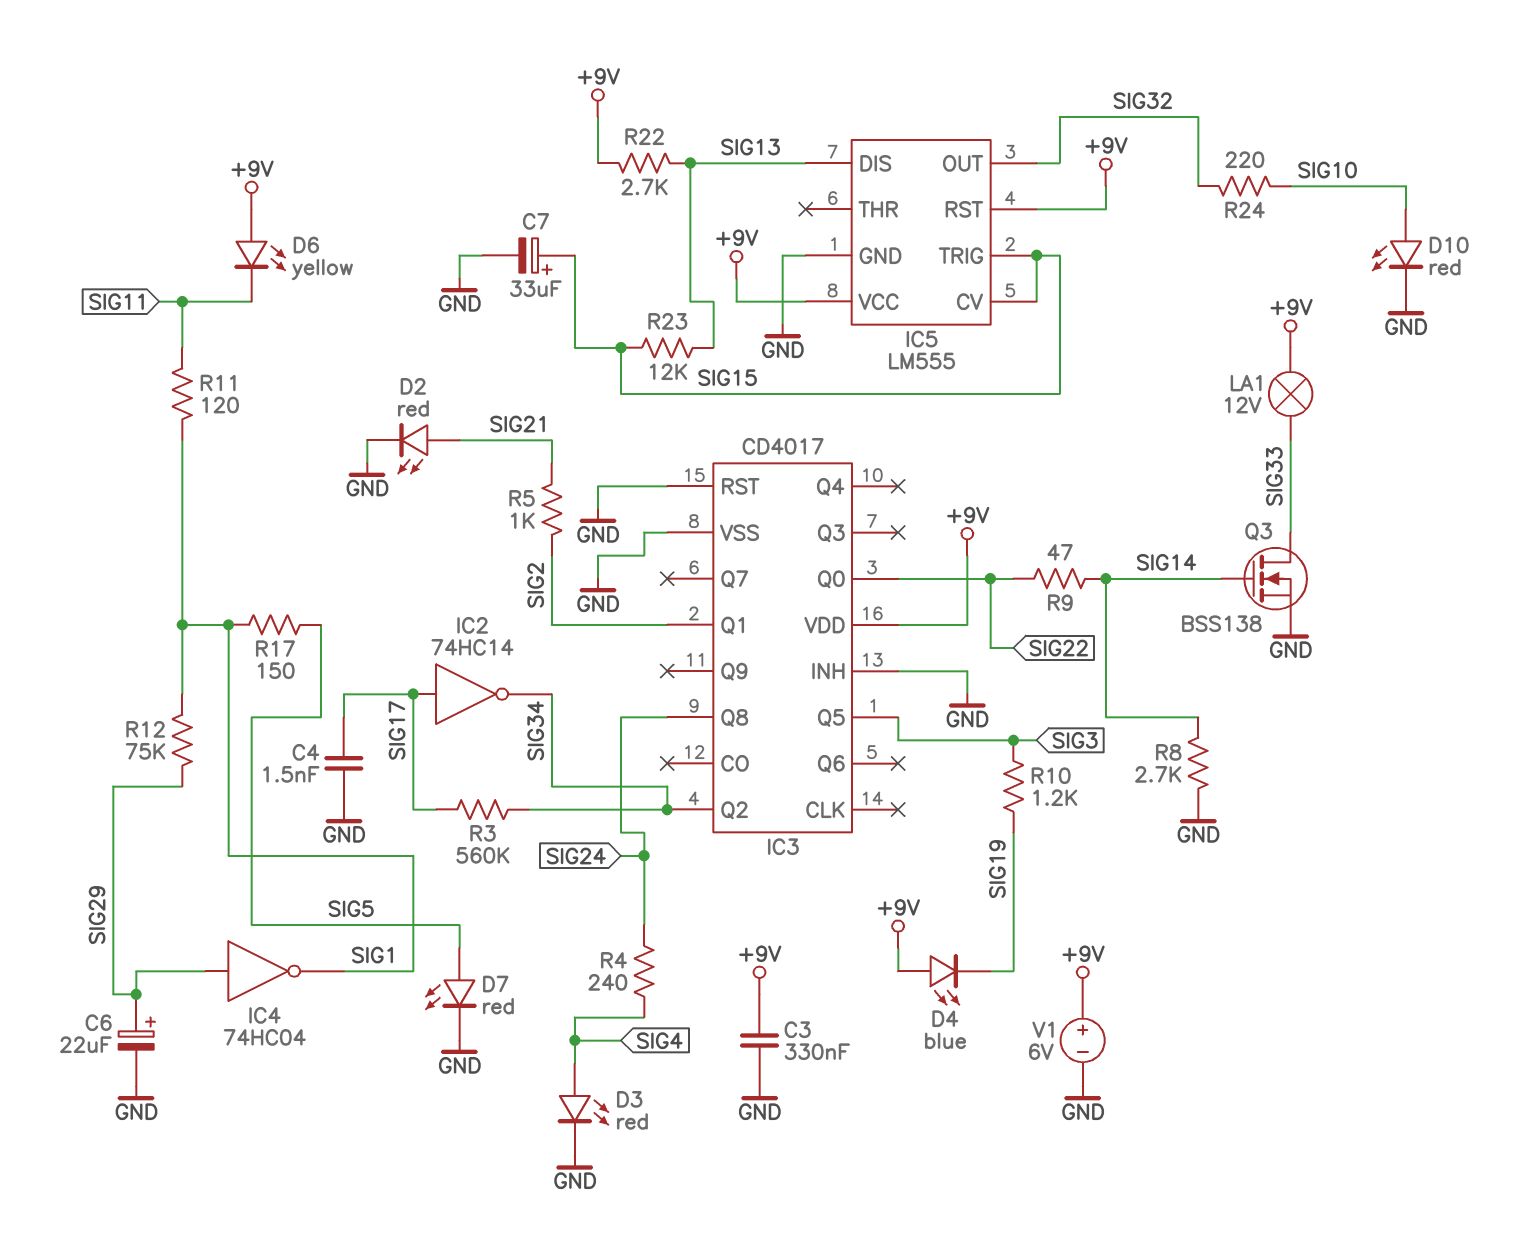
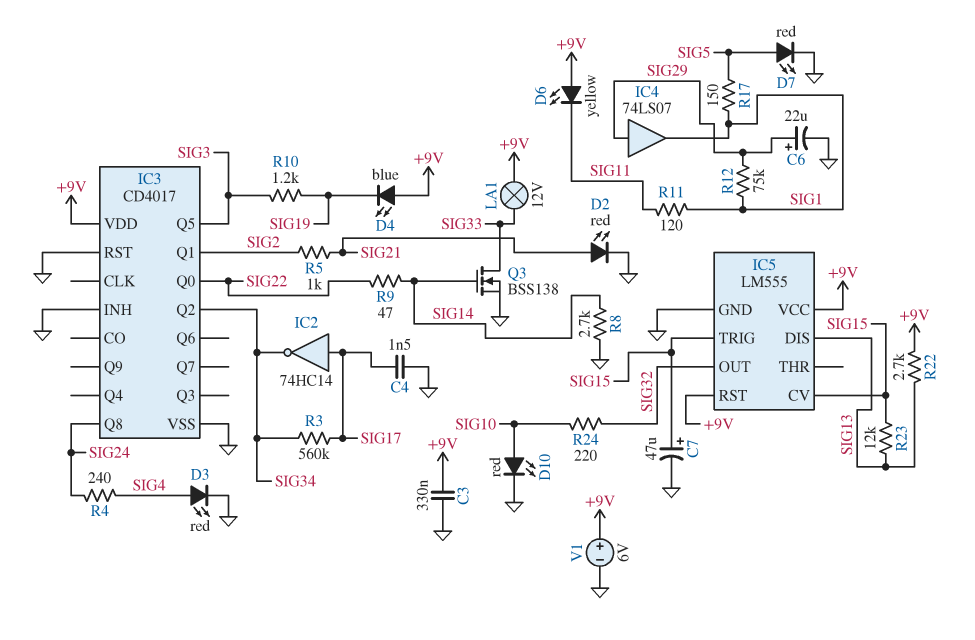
C7: 33uF (plus SIG15, minus GND) -> 47uF (plus SIG15, minus GND)
IC4: NOT 74HC04 (in SIG29, out SIG1) -> buffer 74LS07 (in SIG29, out SIG1)

